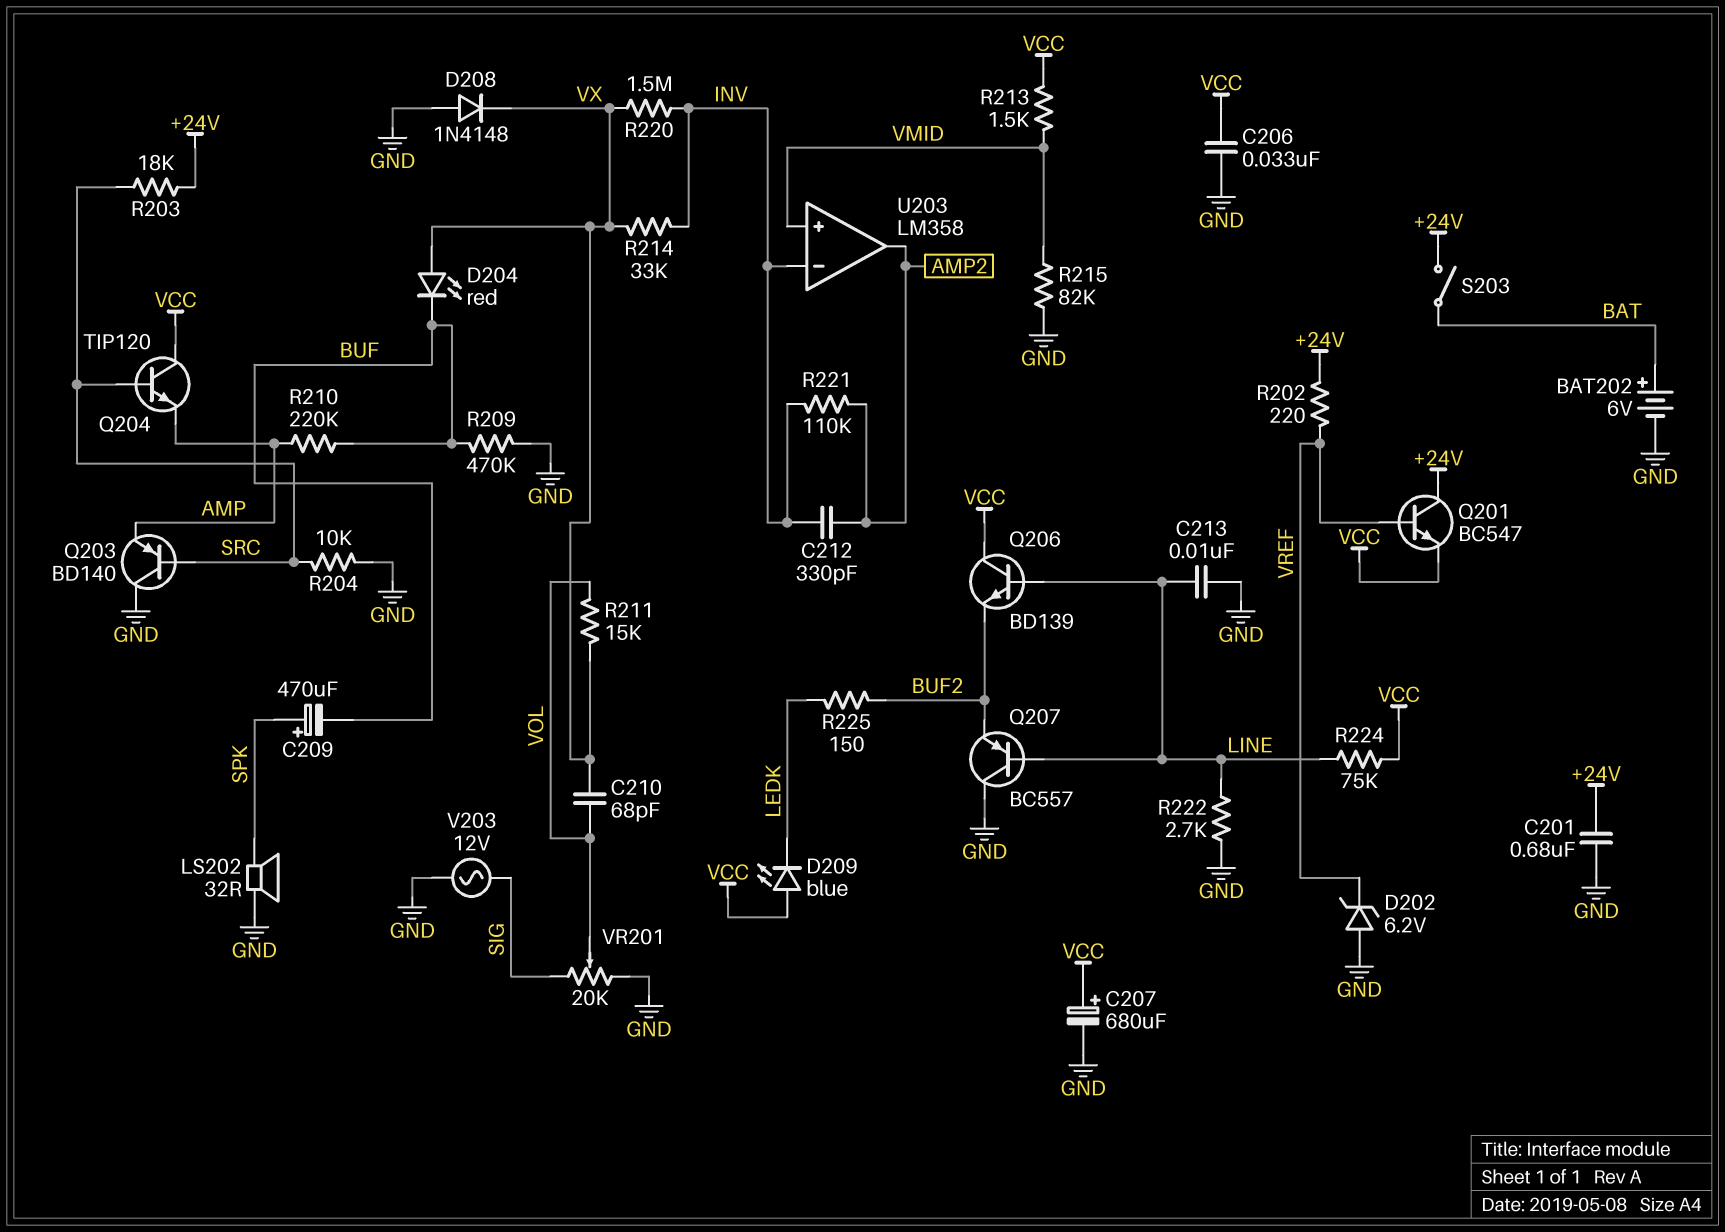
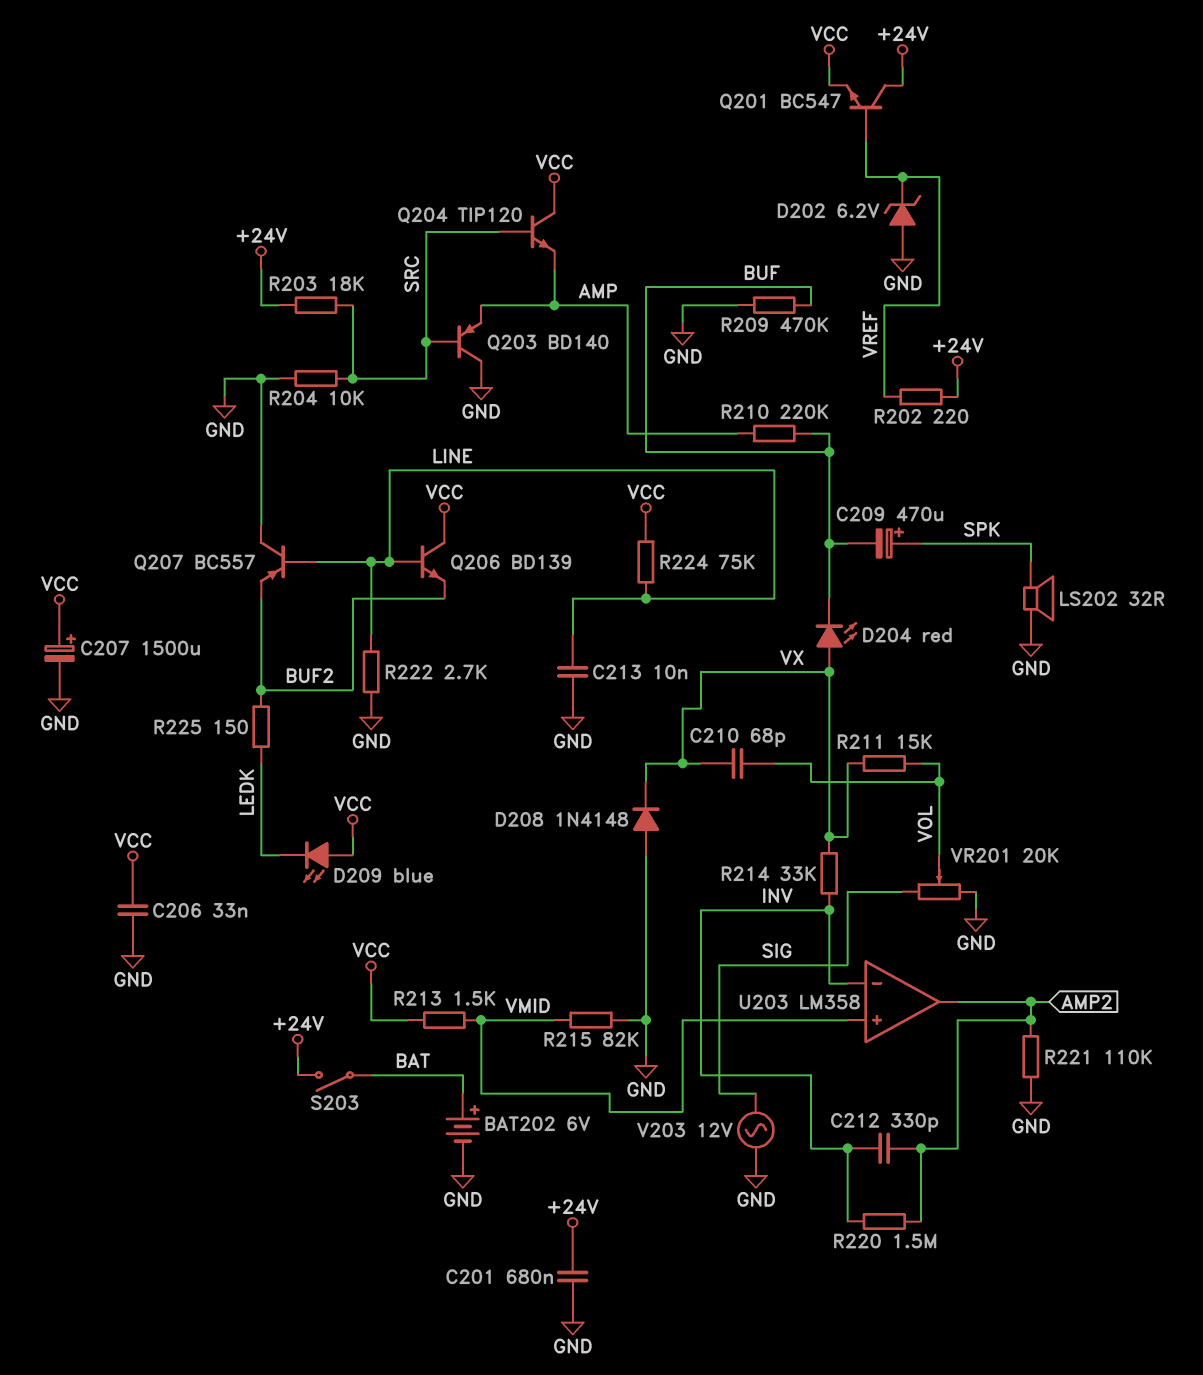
C207: 680uF (plus VCC, minus GND) -> 1500uF (plus VCC, minus GND)
R220: 1.5M (INV, VX) -> 1.5M (AMP2, INV)
R221: 110k (AMP2, INV) -> 110k (AMP2, GND)

